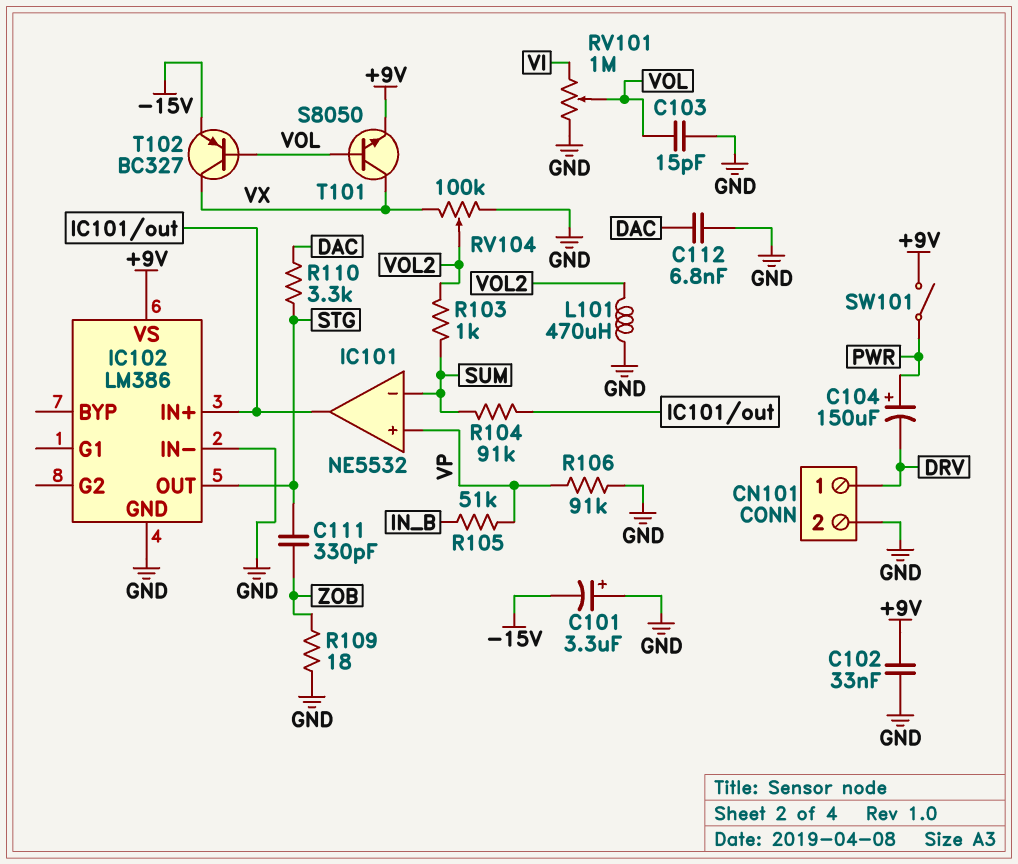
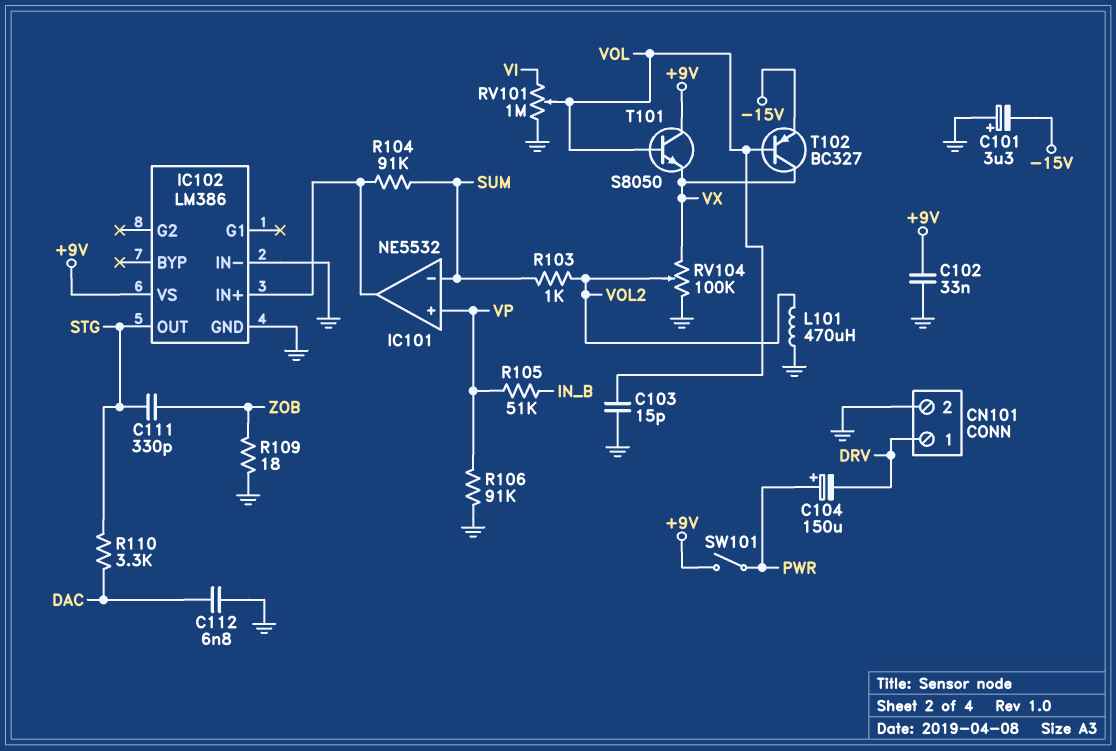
T101: NPN S8050 (B VOL, C VX, E +9V) -> NPN S8050 (B VOL, C +9V, E VX)

